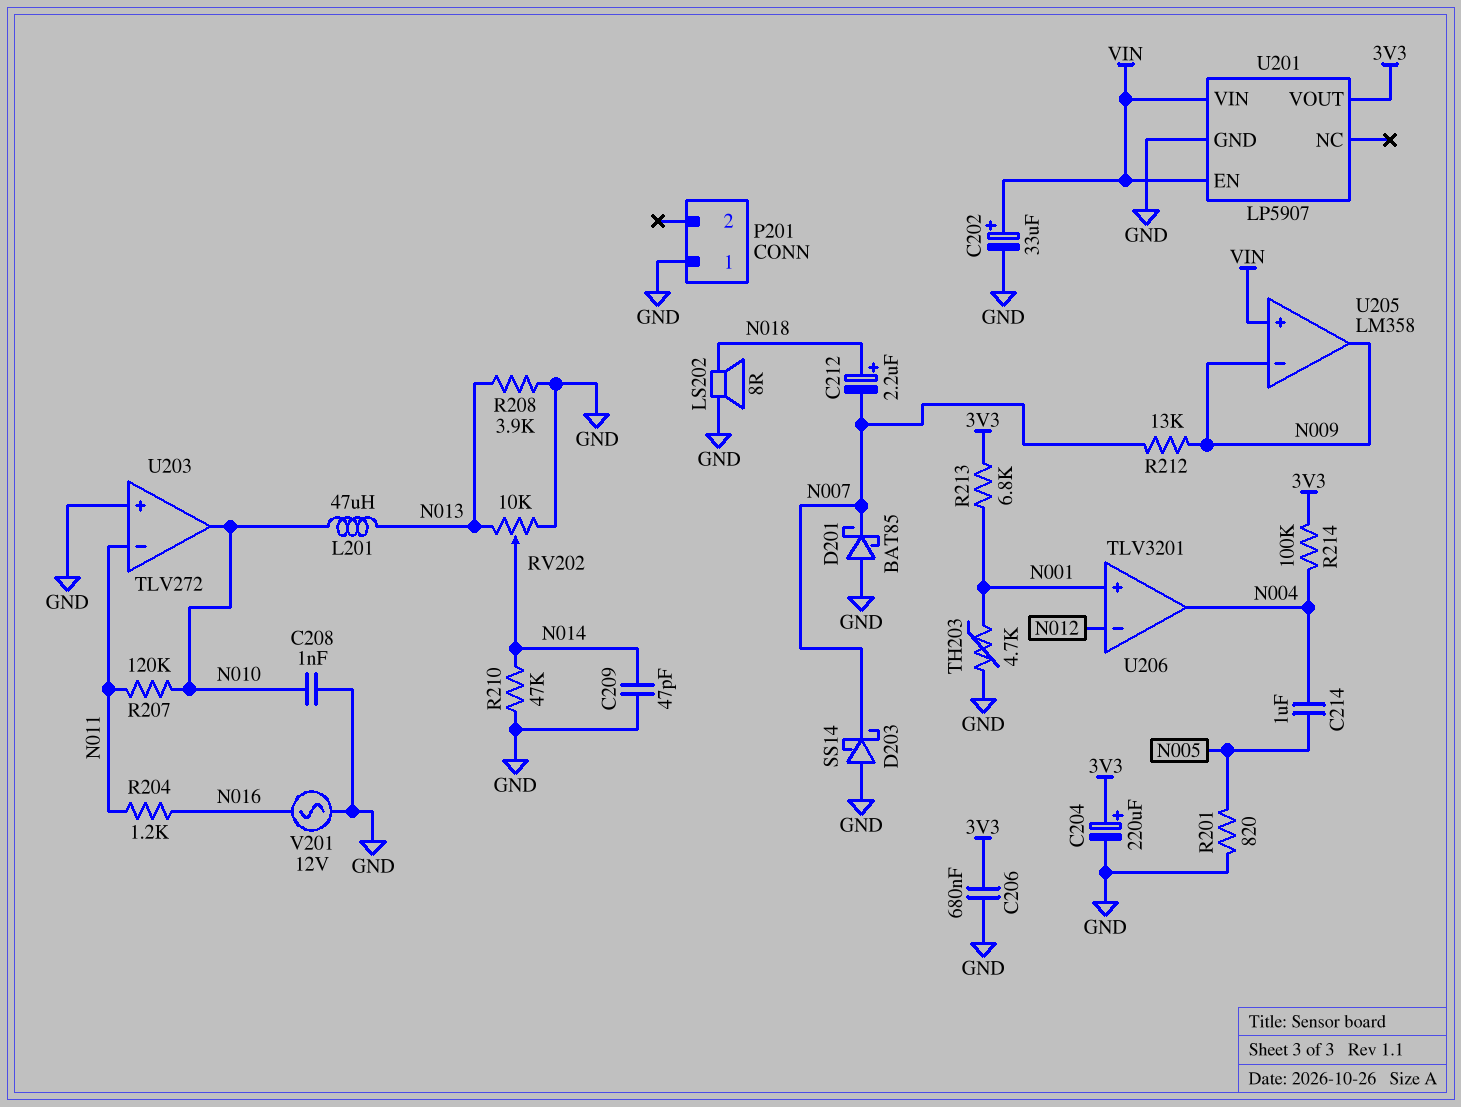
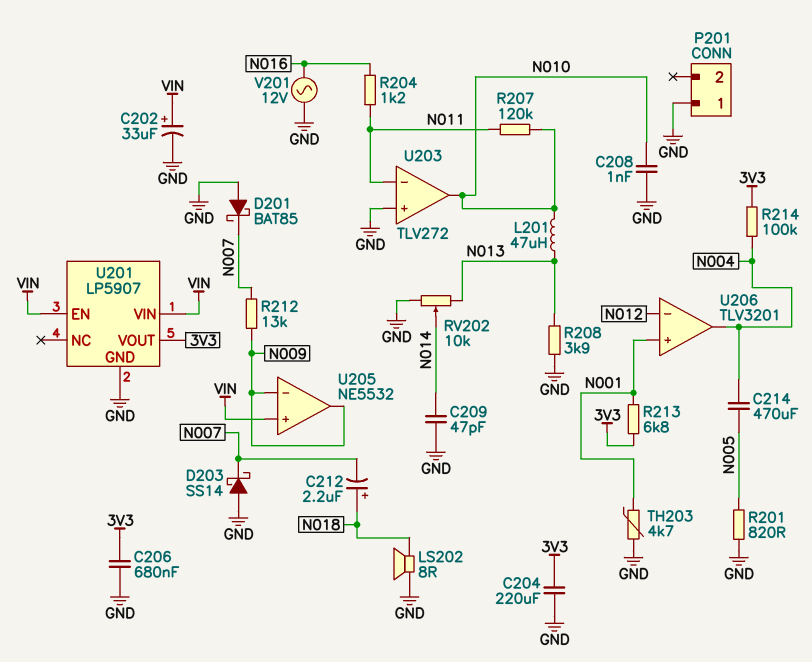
C204: 220uF (plus 3V3, minus GND) -> 220uF (3V3, GND)
C214: 1uF (N004, N005) -> 470uF (N004, N005)
R210: 47k (GND, N014) -> none
U205: LM358 -> NE5532

